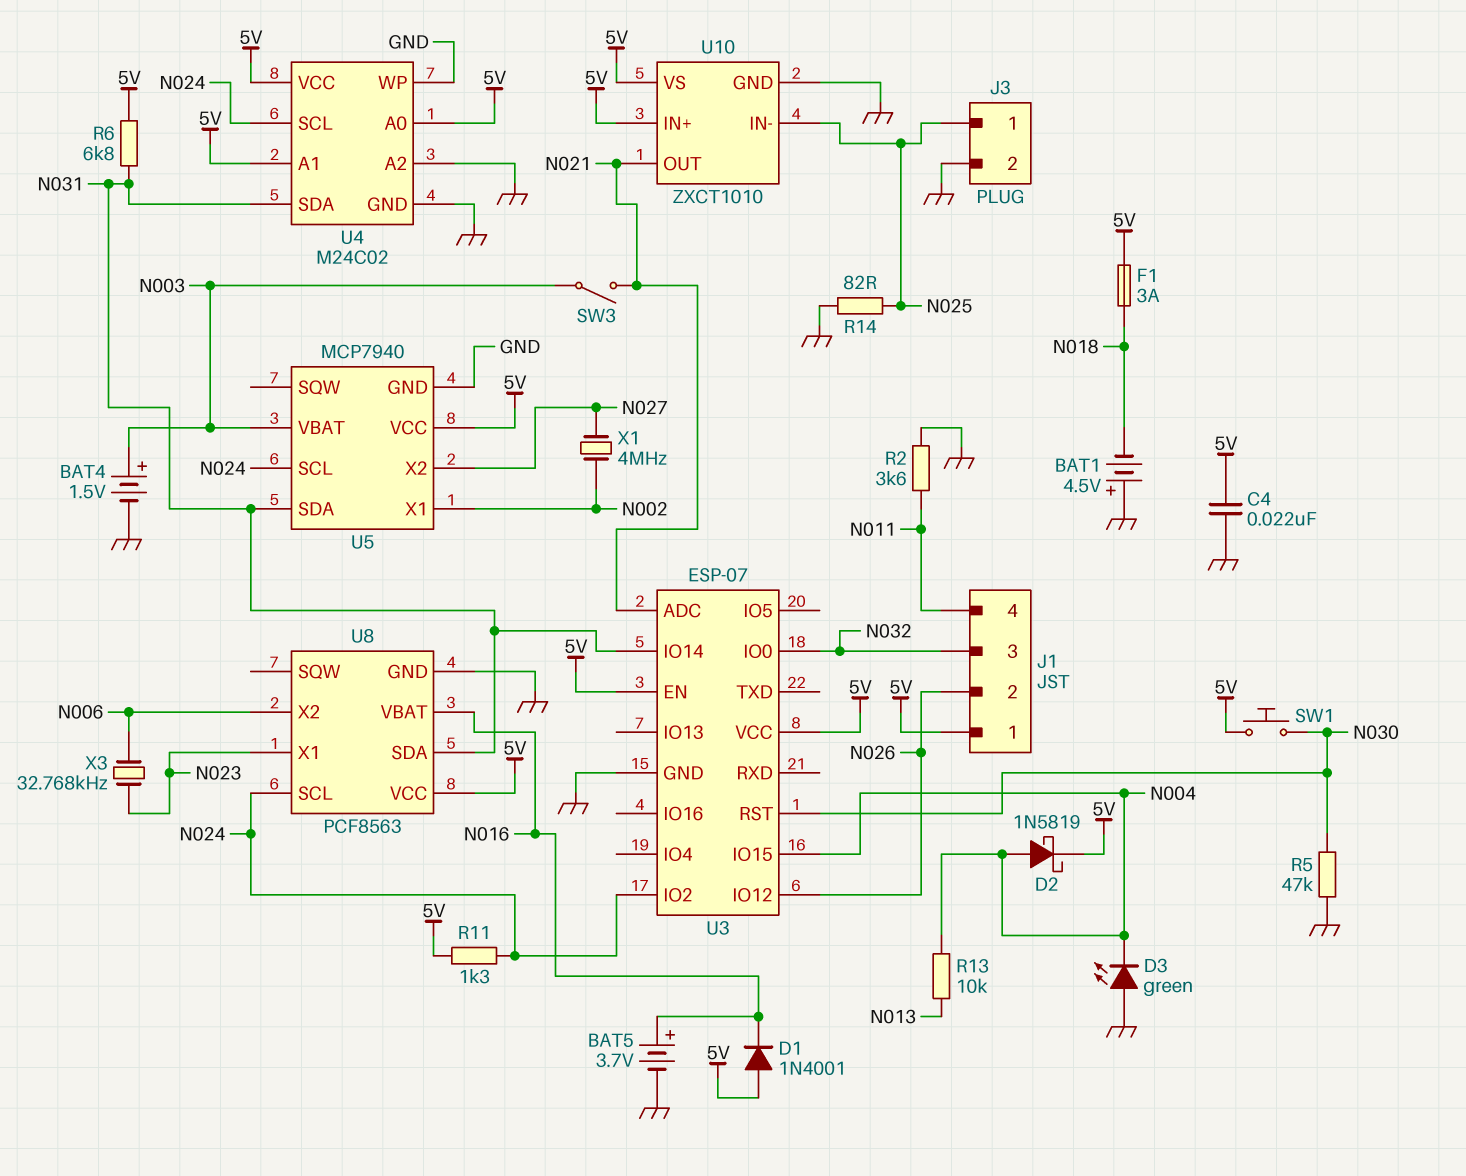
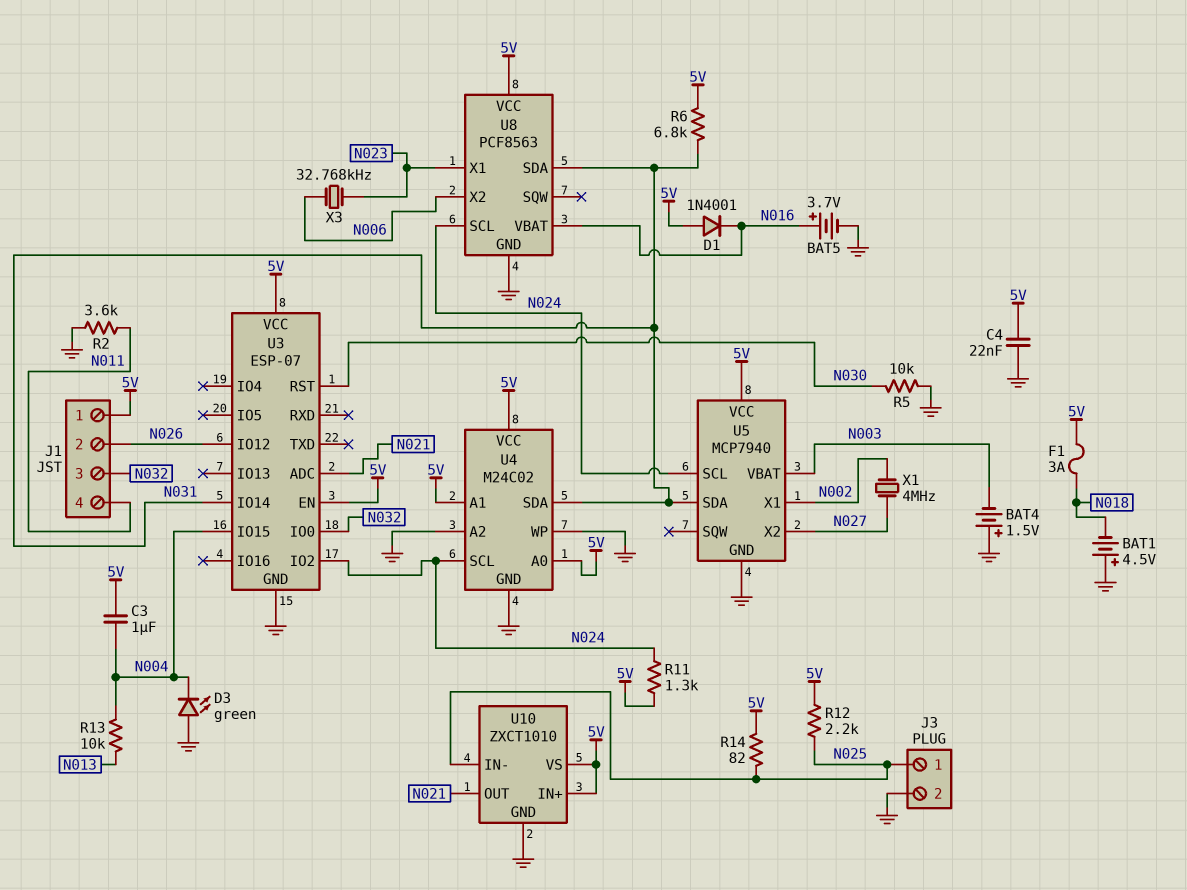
BAT4: 1.5V (plus N003, minus GND) -> 1.5V (plus GND, minus N003)
C3: none -> 1uF (5V, N004)
D2: schottky 1N5819 (A N004, K 5V) -> none
R5: 47k (GND, N030) -> 10k (GND, N030)
R12: none -> 2.2k (5V, N025)
R14: 82 (GND, N025) -> 82 (5V, N025)
SW1: button (5V, N030) -> none
SW3: switch (N003, N021) -> none

